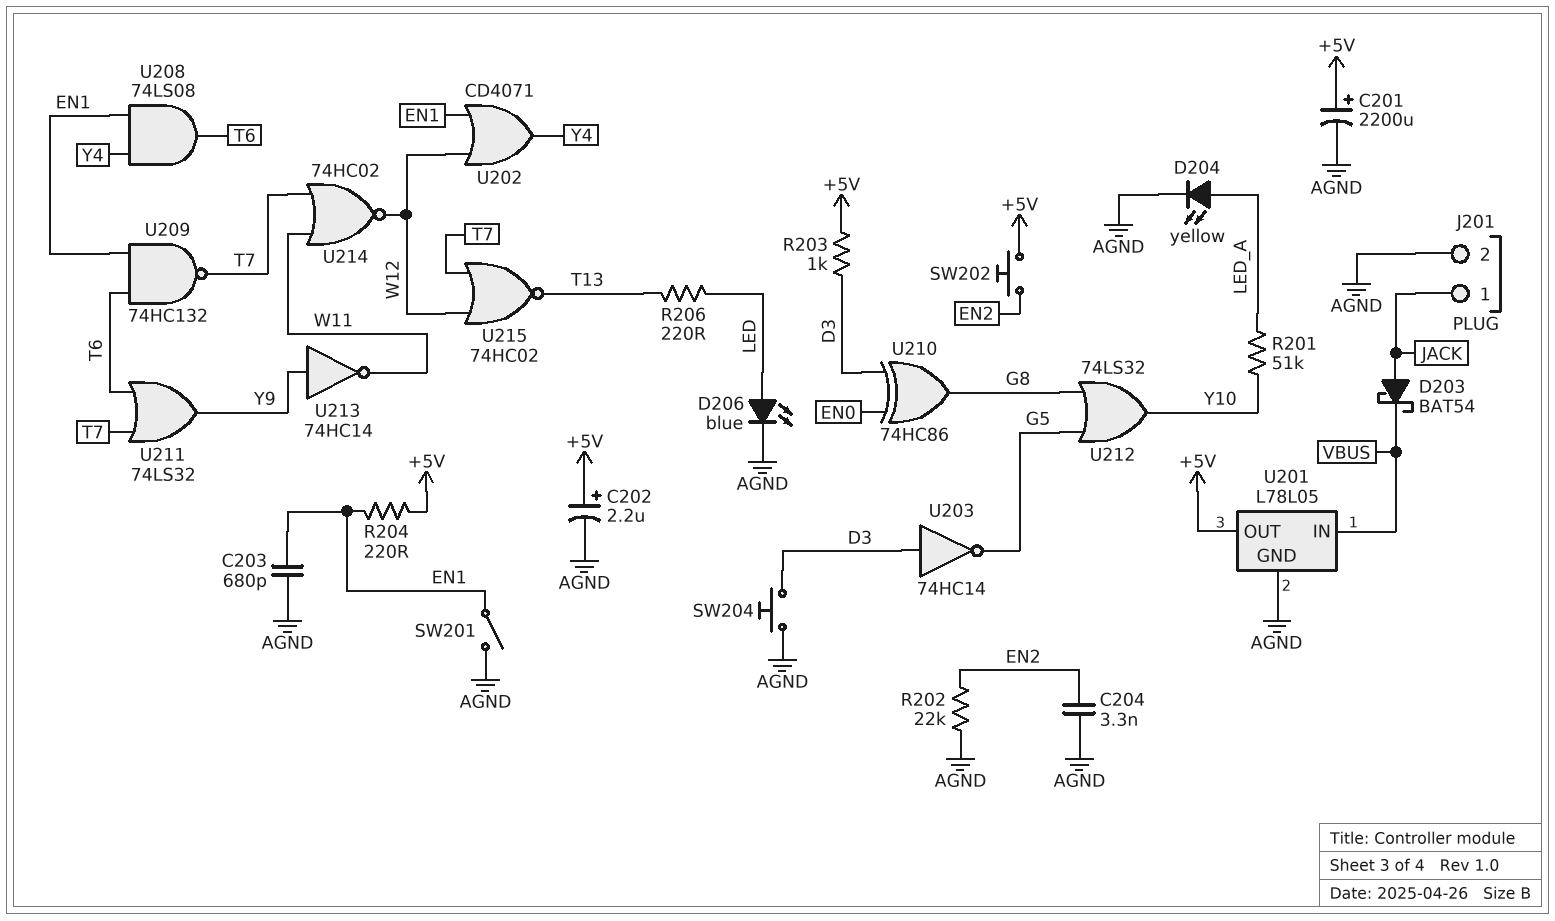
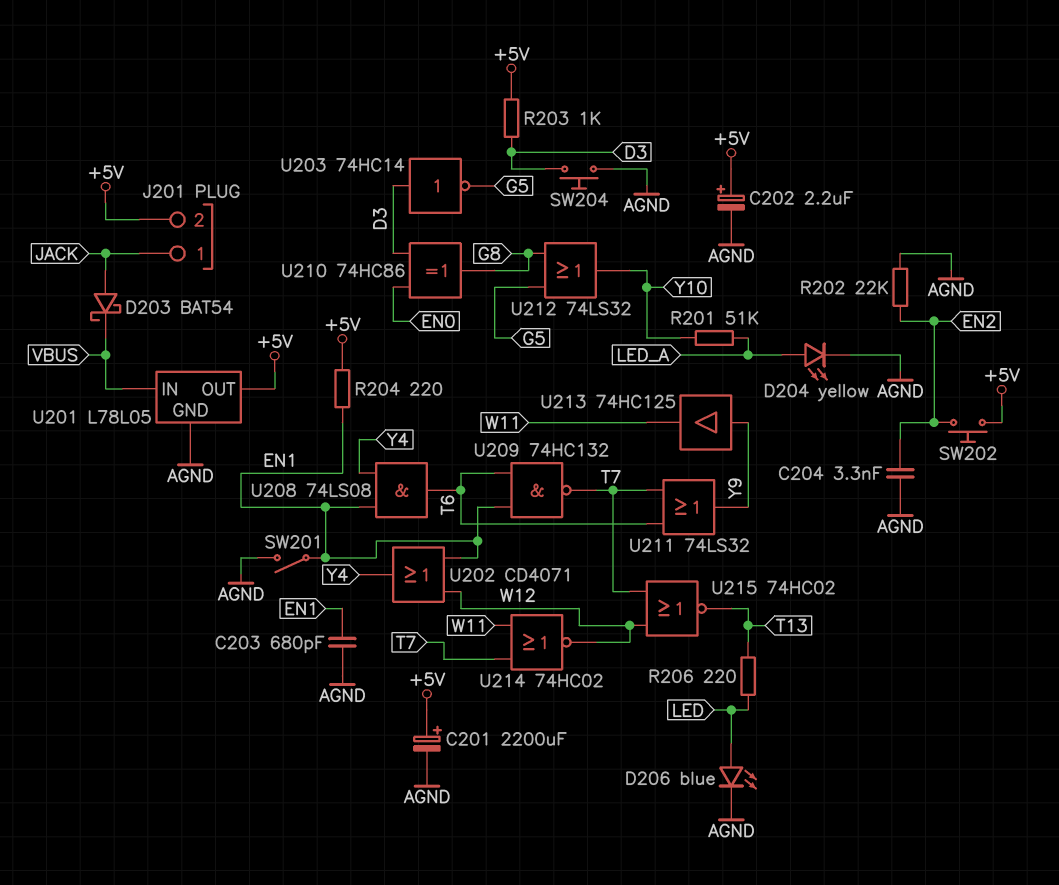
J201 pin 2: AGND -> +5V
U213: NOT 74HC14 (in Y9, out W11) -> buffer 74HC125 (in Y9, out W11)

